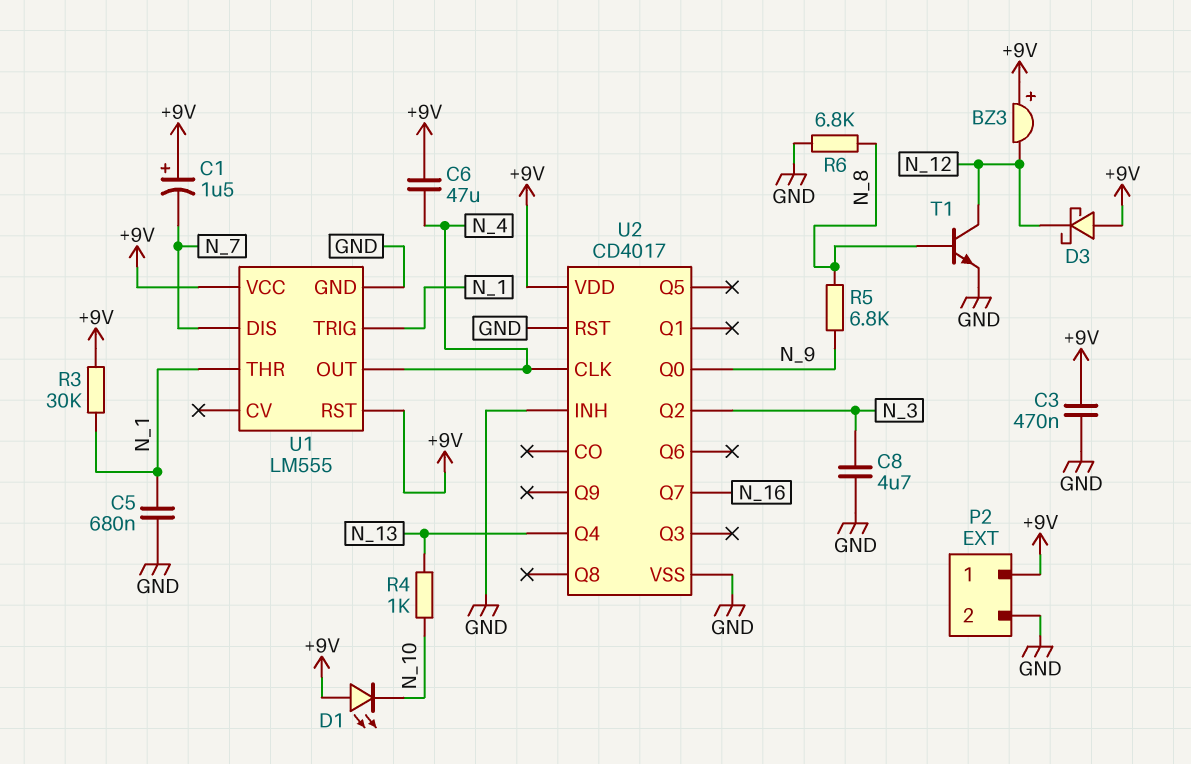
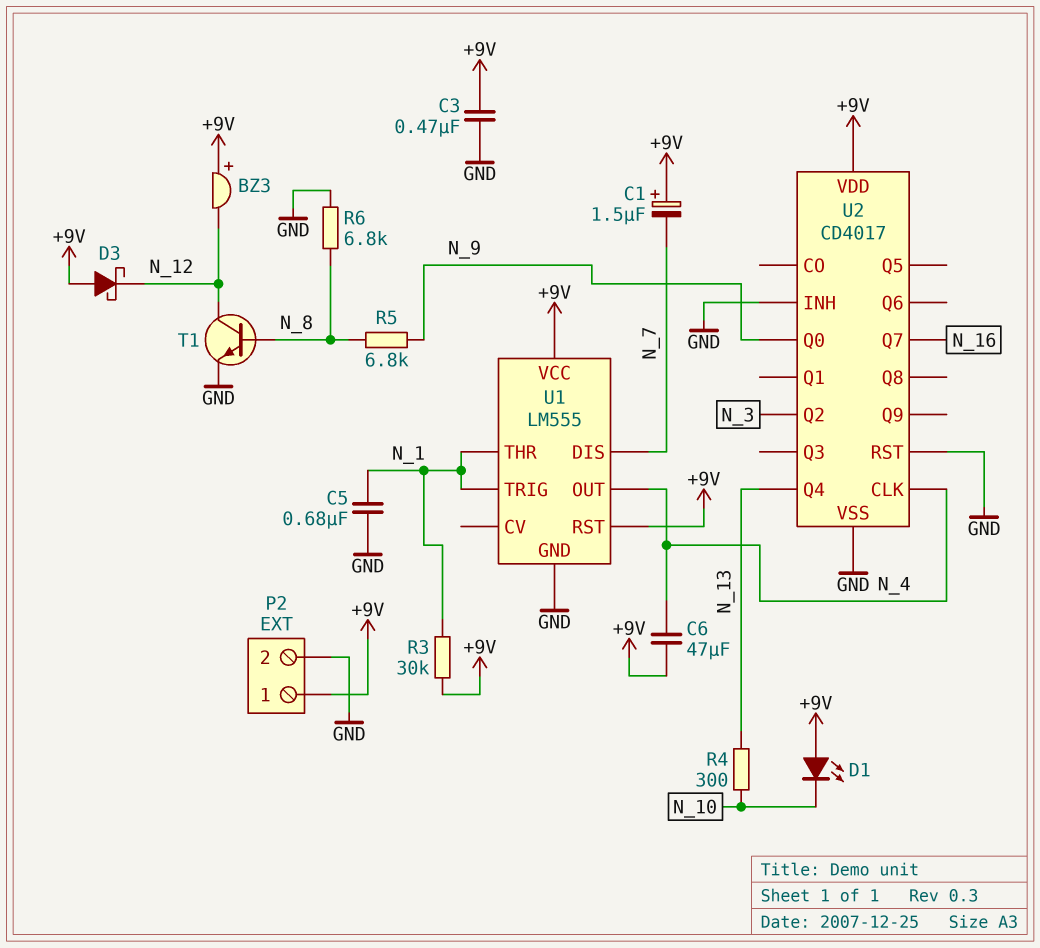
C8: 4.7uF (GND, N_3) -> none
R4: 1k (N_10, N_13) -> 300 (N_10, N_13)

